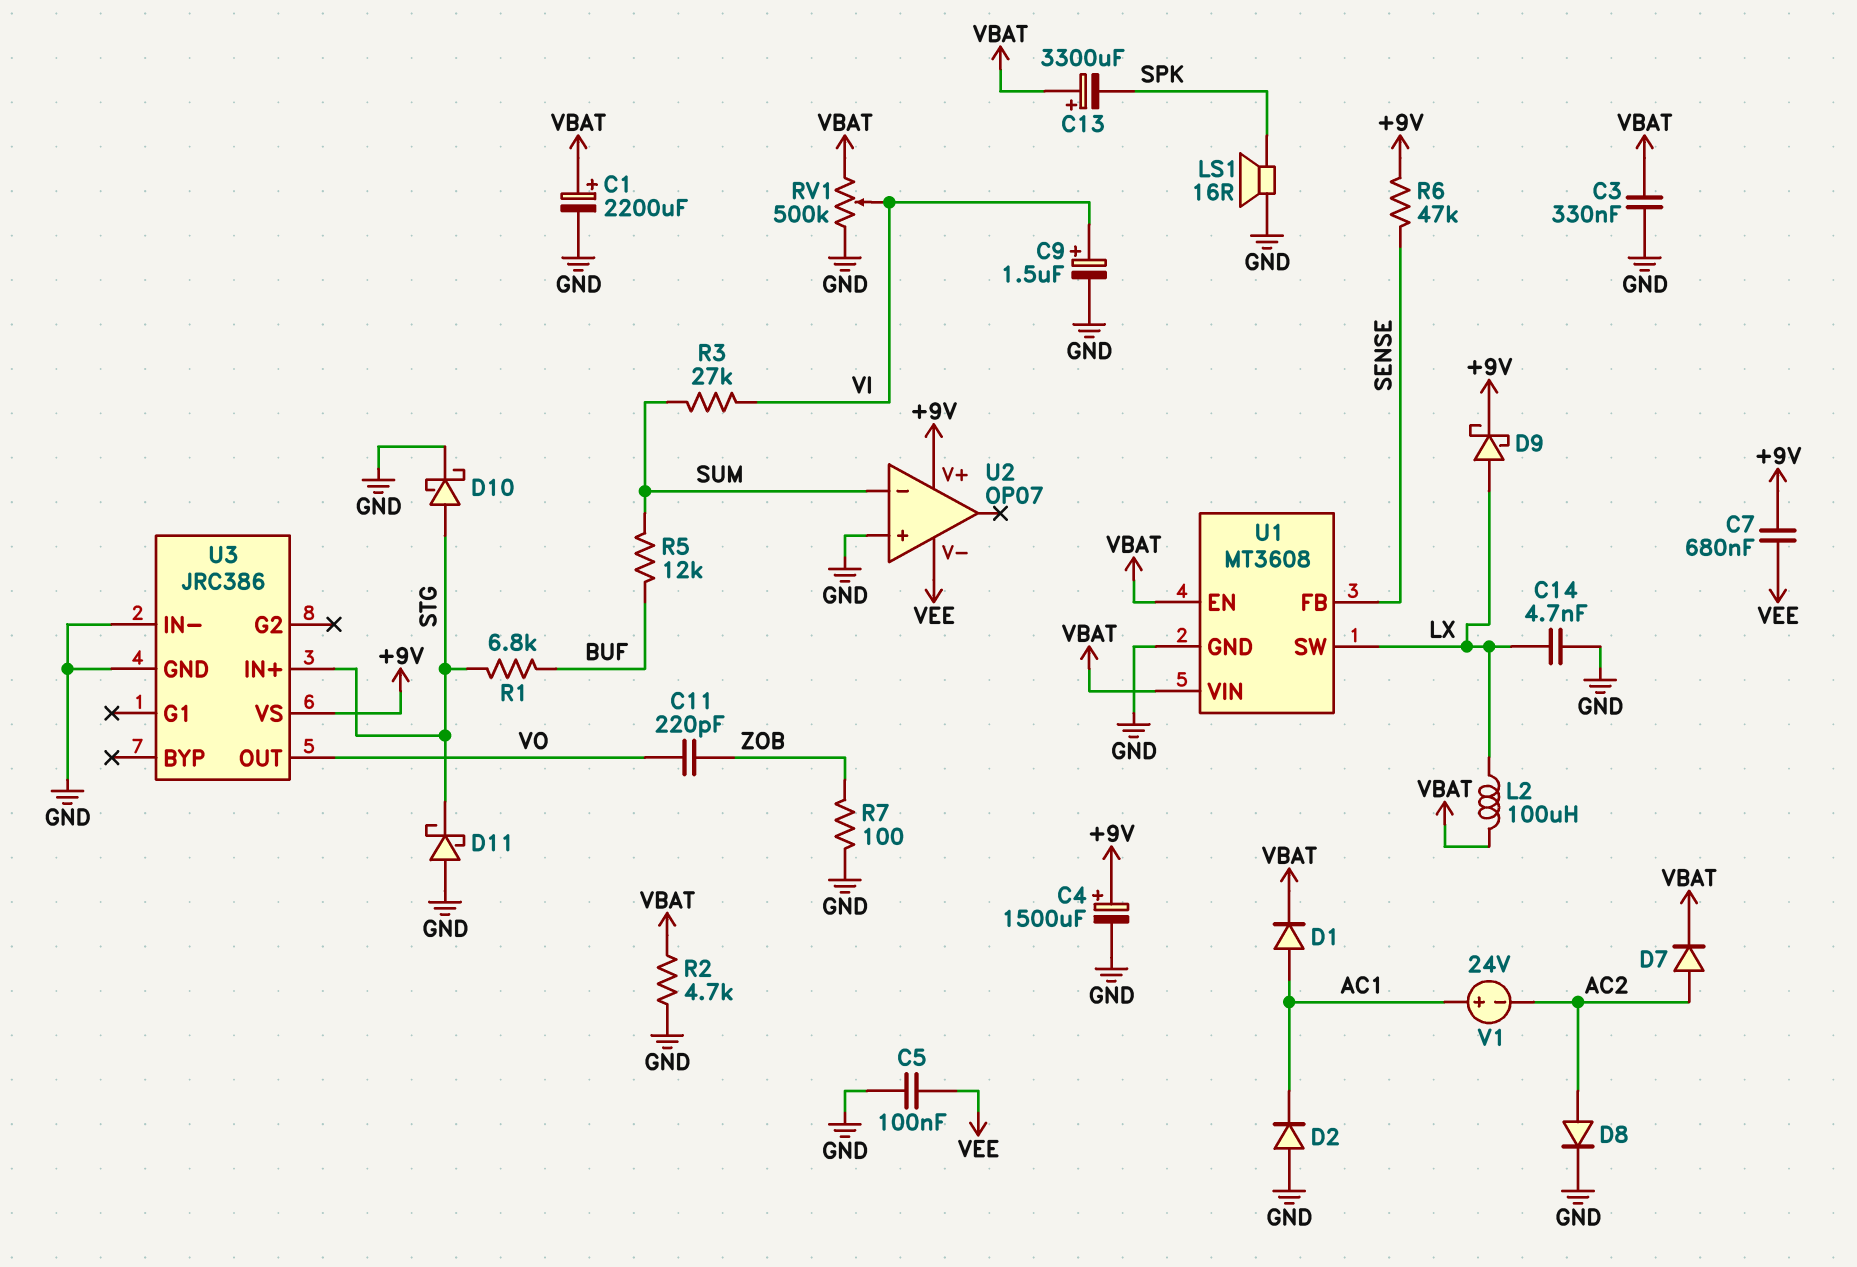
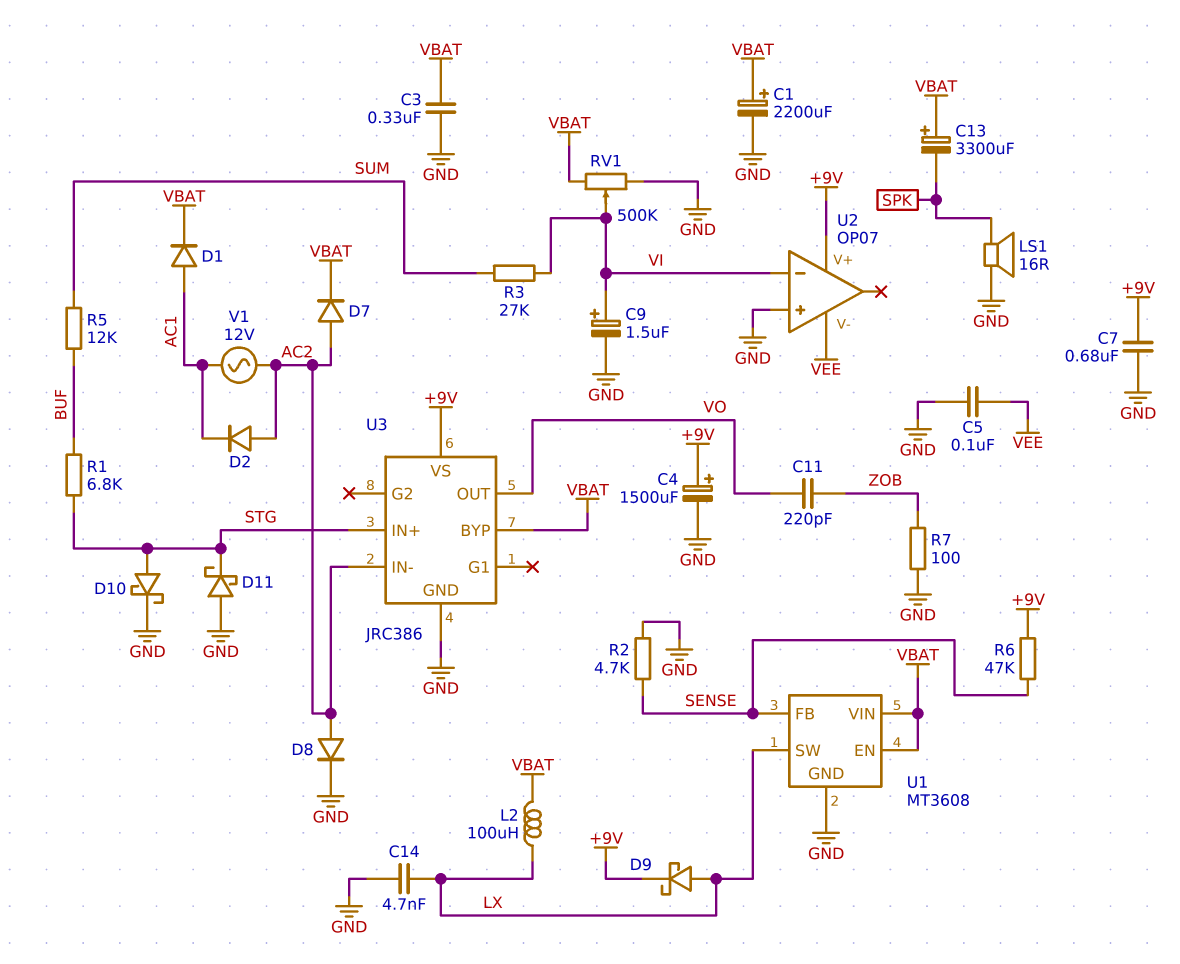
C7: 680nF (+9V, VEE) -> 680nF (+9V, GND)
D2: diode (A GND, K AC1) -> diode (A AC2, K AC1)
R2: 4.7k (GND, VBAT) -> 4.7k (GND, SENSE)
U2 pin in-: SUM -> VI
U3 pin BYP: none -> VBAT
U3 pin IN-: GND -> AC2
V1: 24V (plus AC1, minus AC2) -> AC 12V (AC1, AC2)

